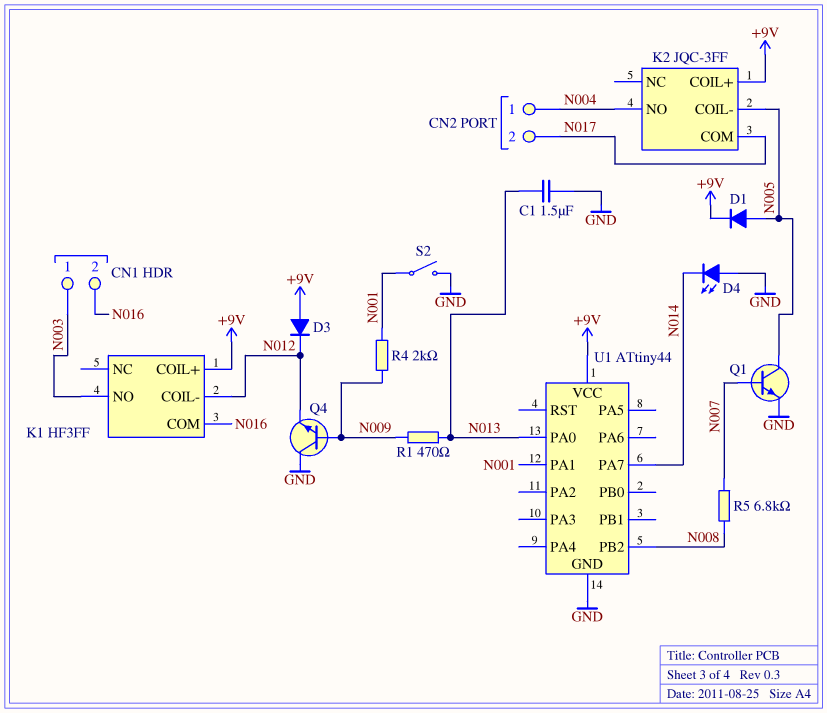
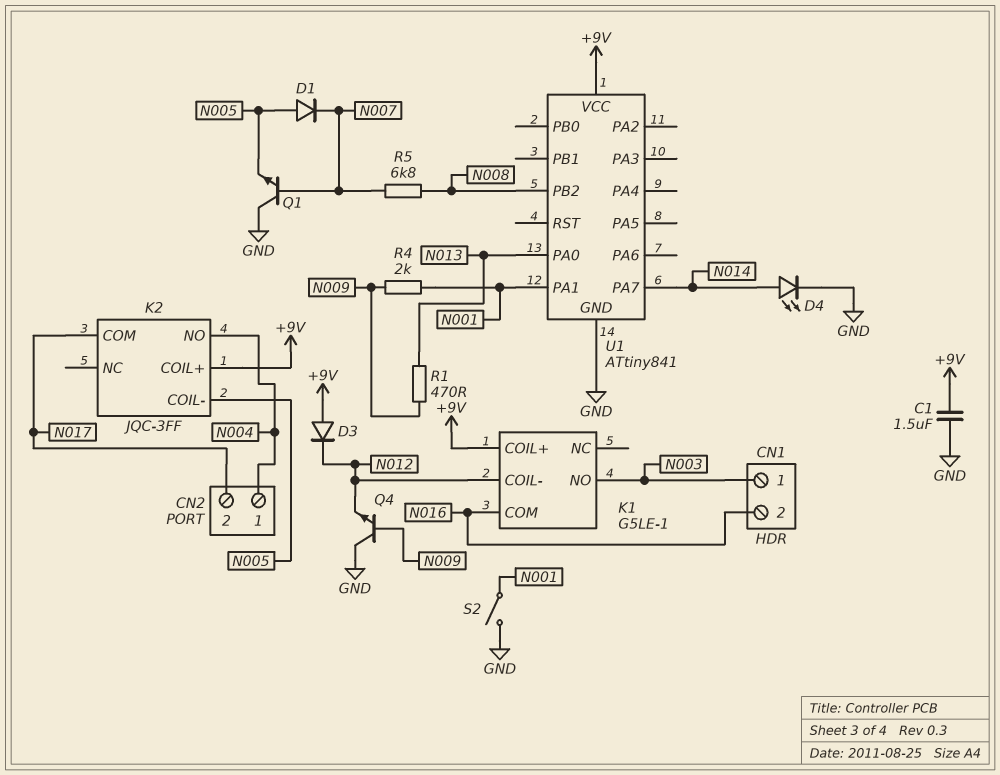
C1: 1.5uF (GND, N013) -> 1.5uF (+9V, GND)
D1: diode (A N005, K +9V) -> diode (A N005, K N007)
D4: LED (A GND, K N014) -> LED (A N014, K GND)
K1: HF3FF -> G5LE-1
Q1: NPN (B N007, C N005, E GND) -> NPN (B N007, C GND, E N005)
U1: ATtiny44 -> ATtiny841

